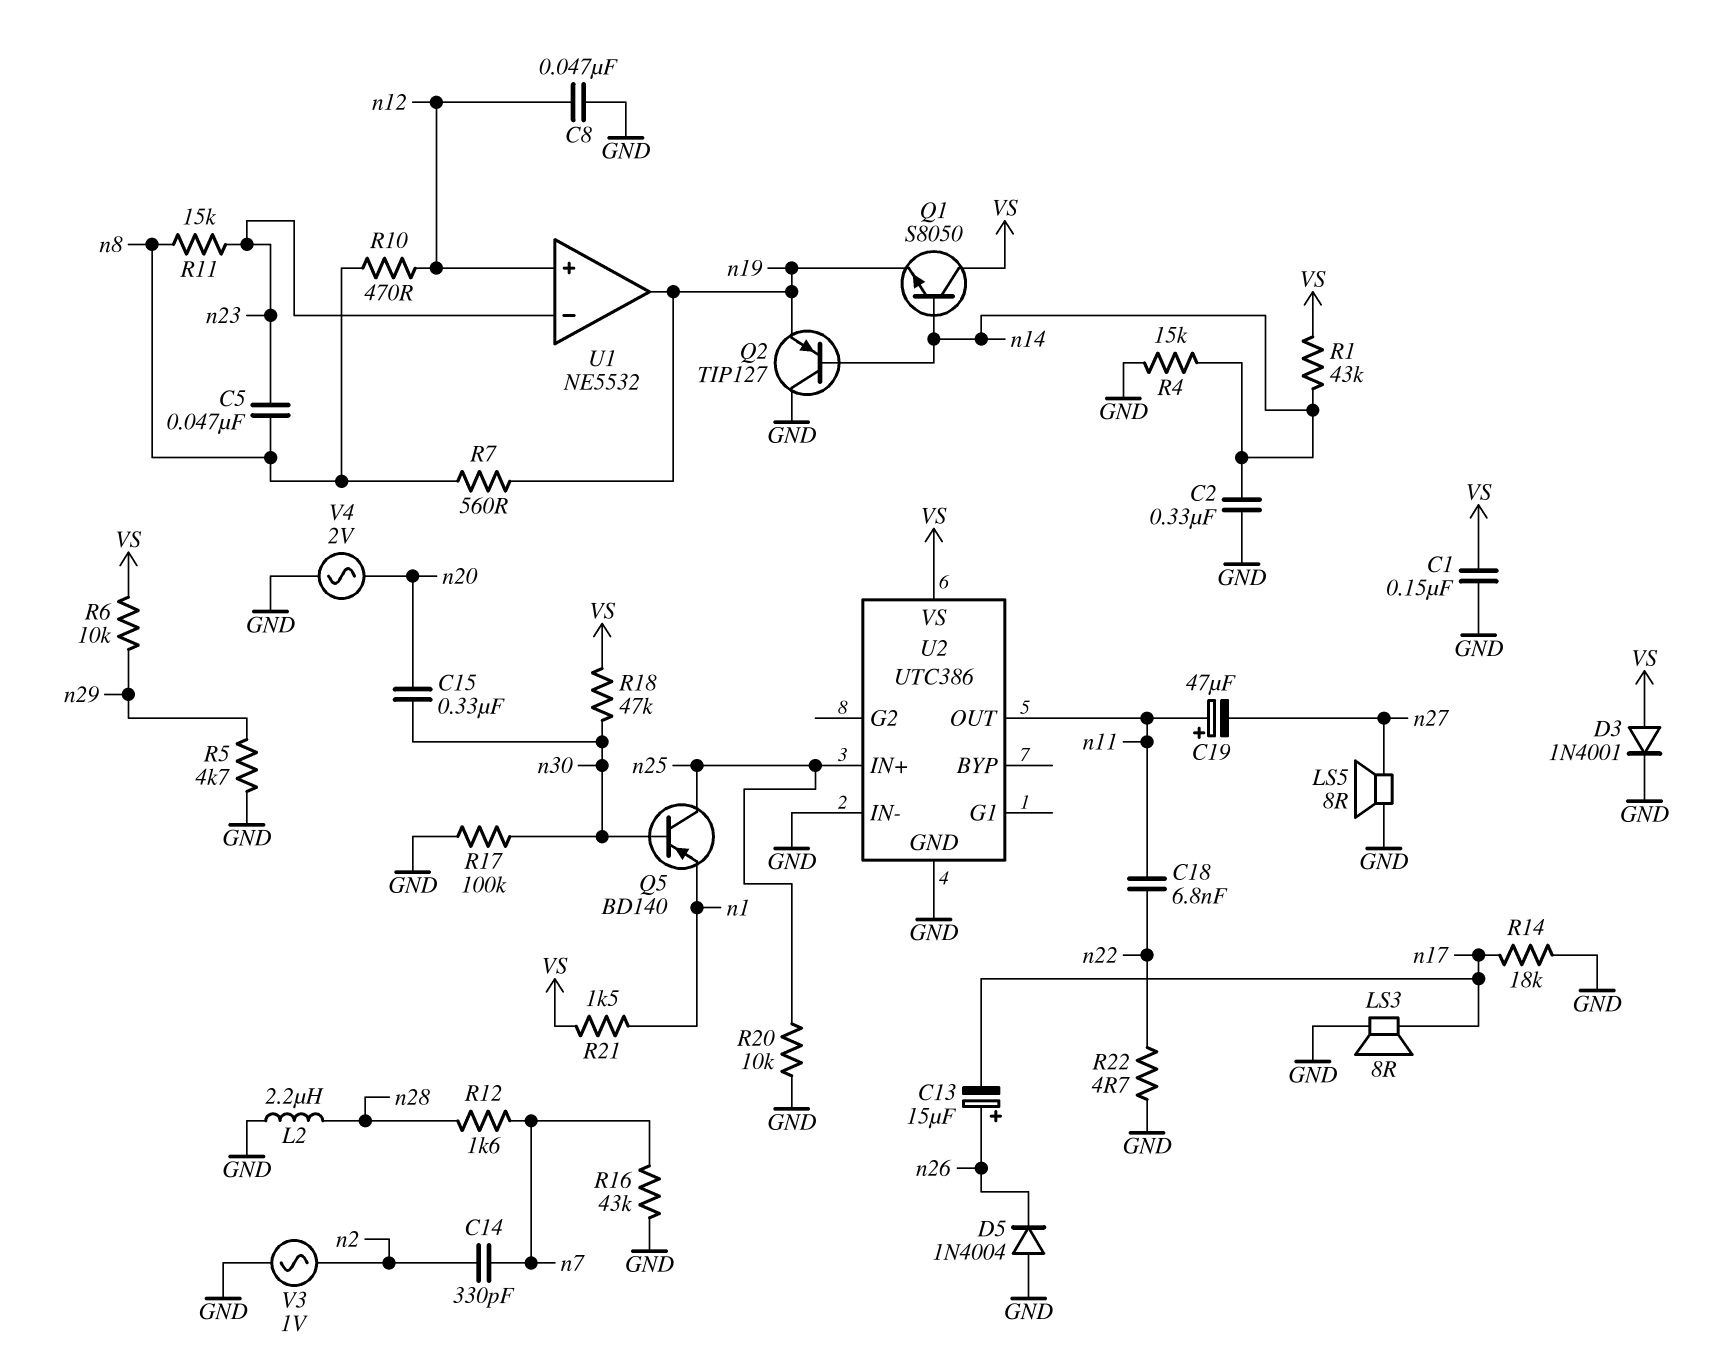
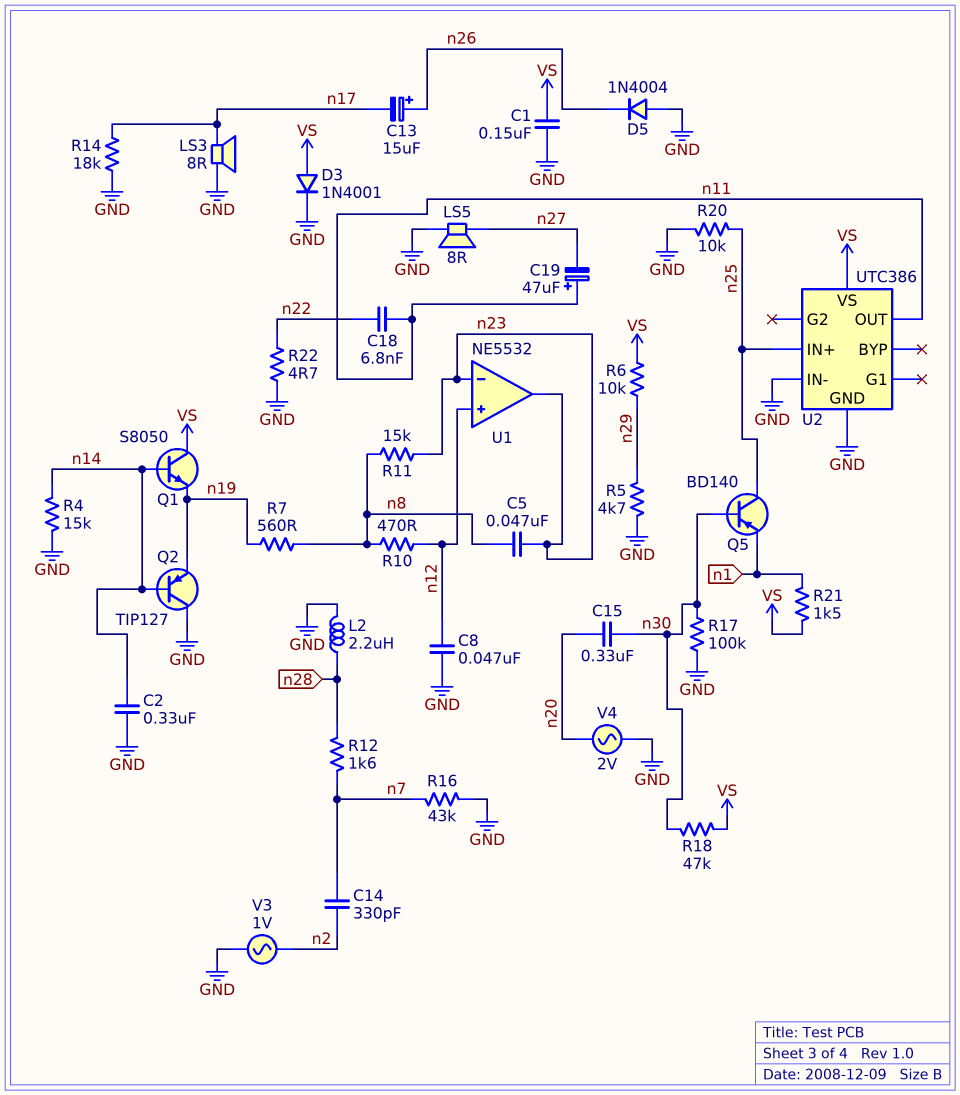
R1: 43k (VS, n14) -> none
U1 pin out: n19 -> n23

